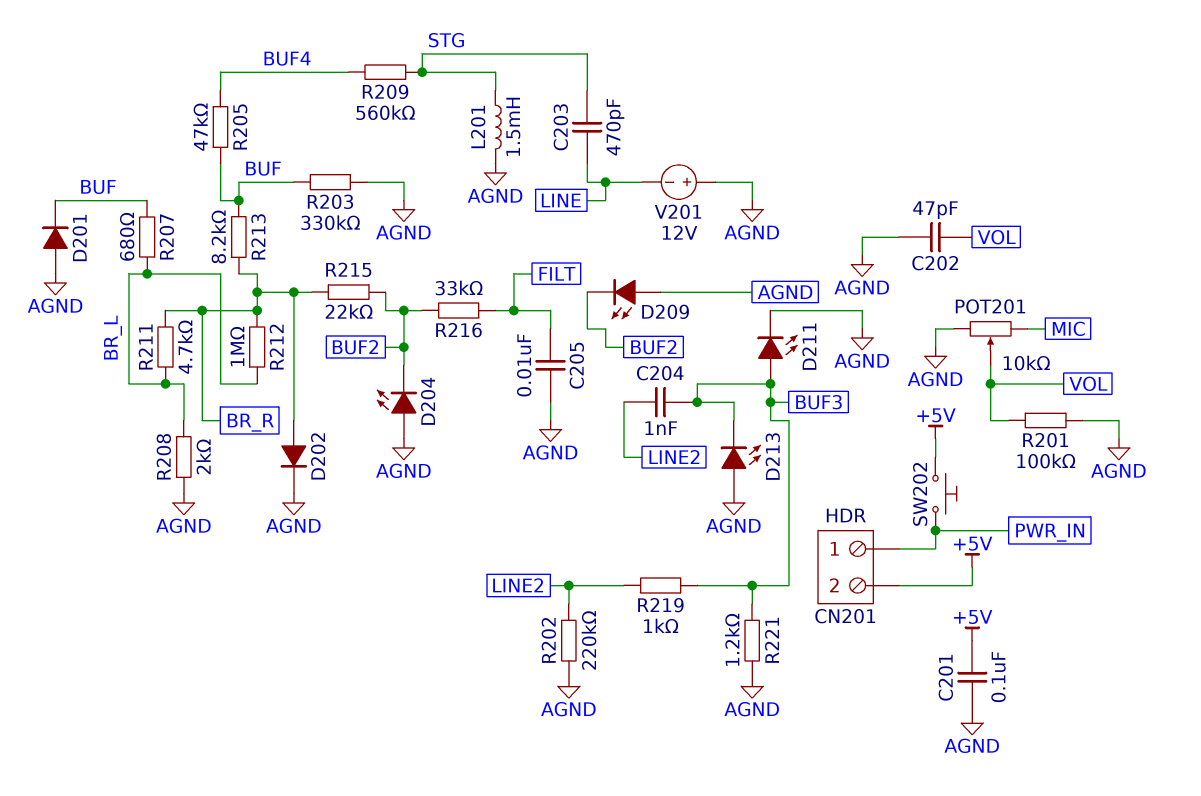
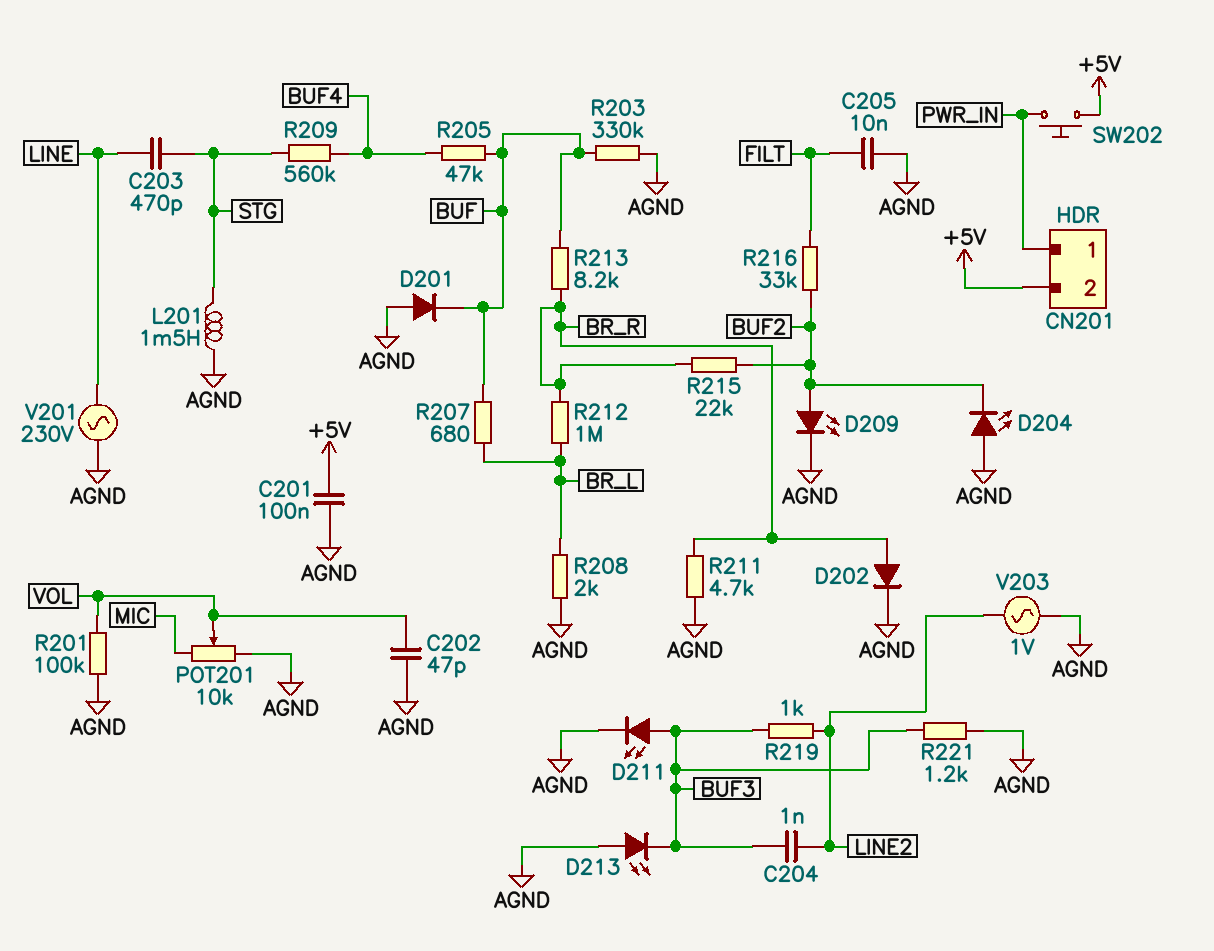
D209: LED (A AGND, K BUF2) -> LED (A BUF2, K AGND)
R202: 220k (AGND, LINE2) -> none
R211: 4.7k (BR_L, BR_R) -> 4.7k (AGND, BR_R)
V201: 12V (plus AGND, minus LINE) -> AC 230V (AGND, LINE)
V203: none -> AC 1V (AGND, LINE2)

